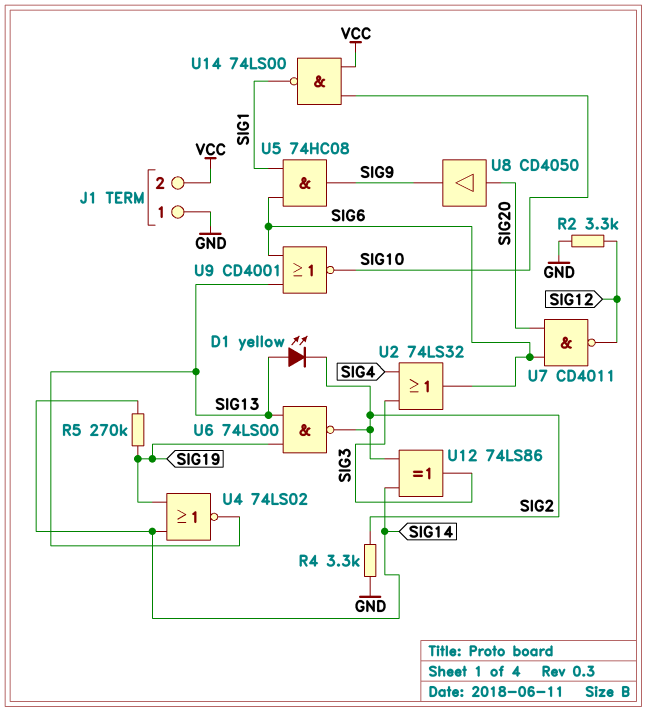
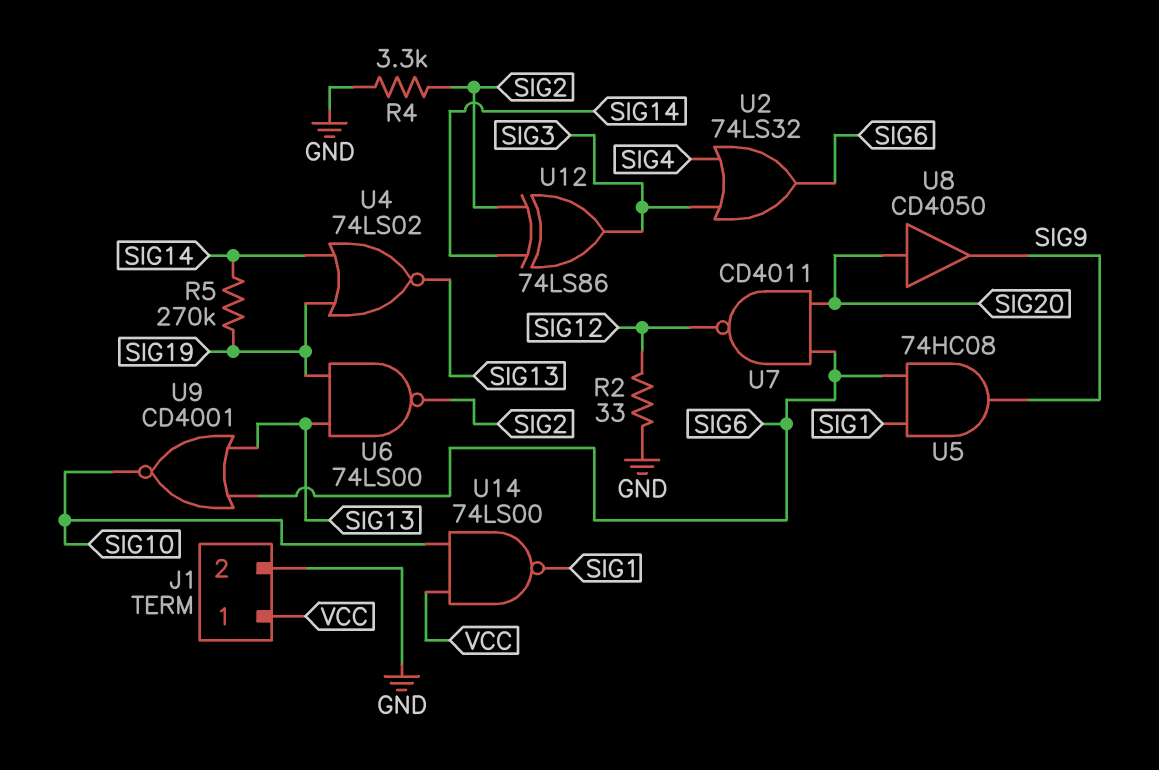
D1: LED yellow (A SIG13, K SIG2) -> none
J1 pin 1: GND -> VCC
J1 pin 2: VCC -> GND
R2: 3.3k (GND, SIG12) -> 33 (GND, SIG12)

